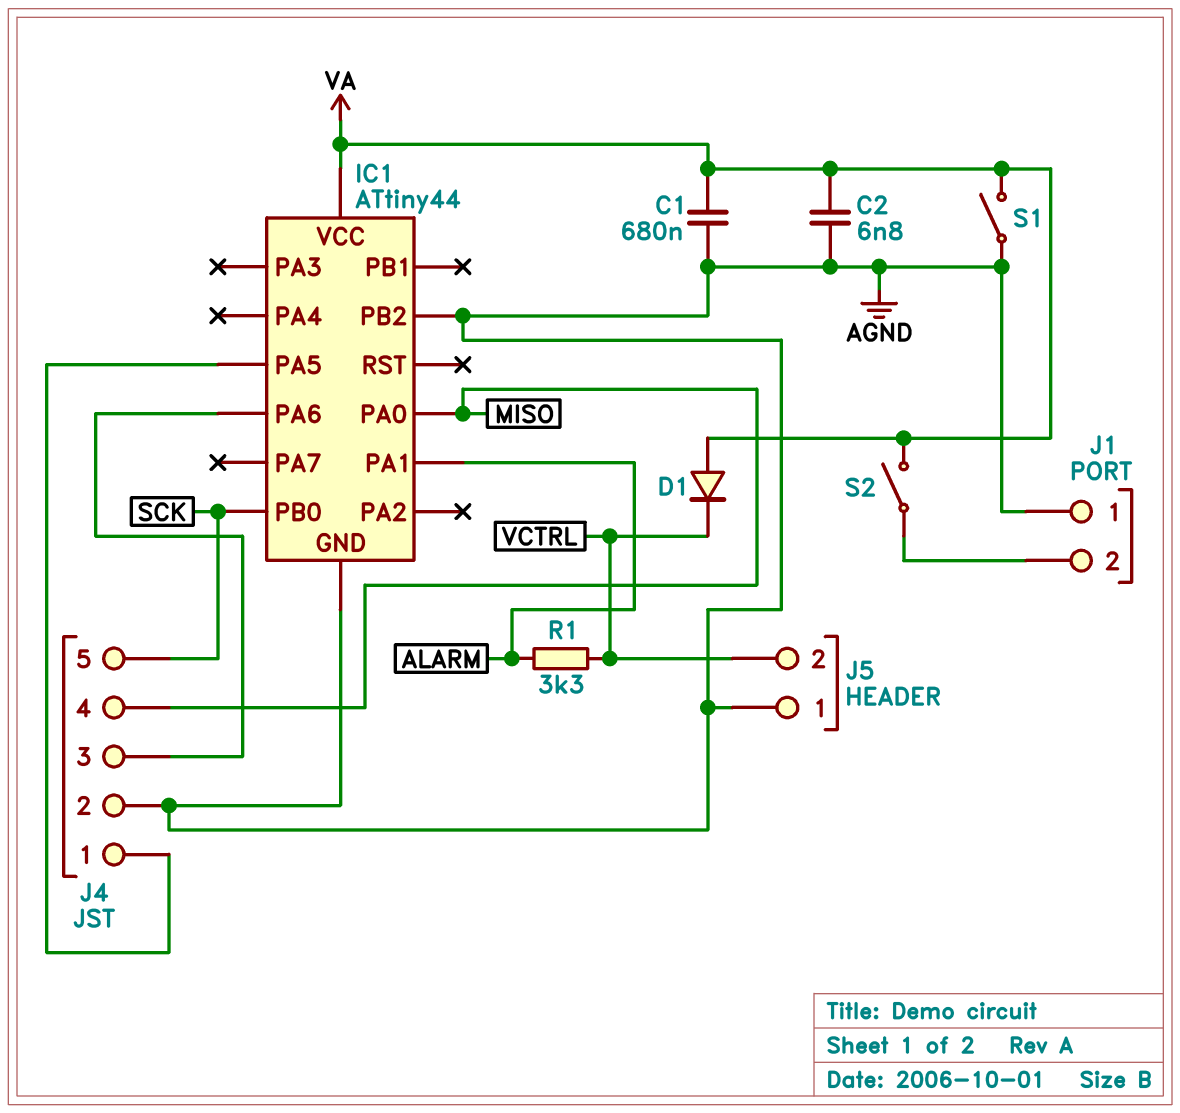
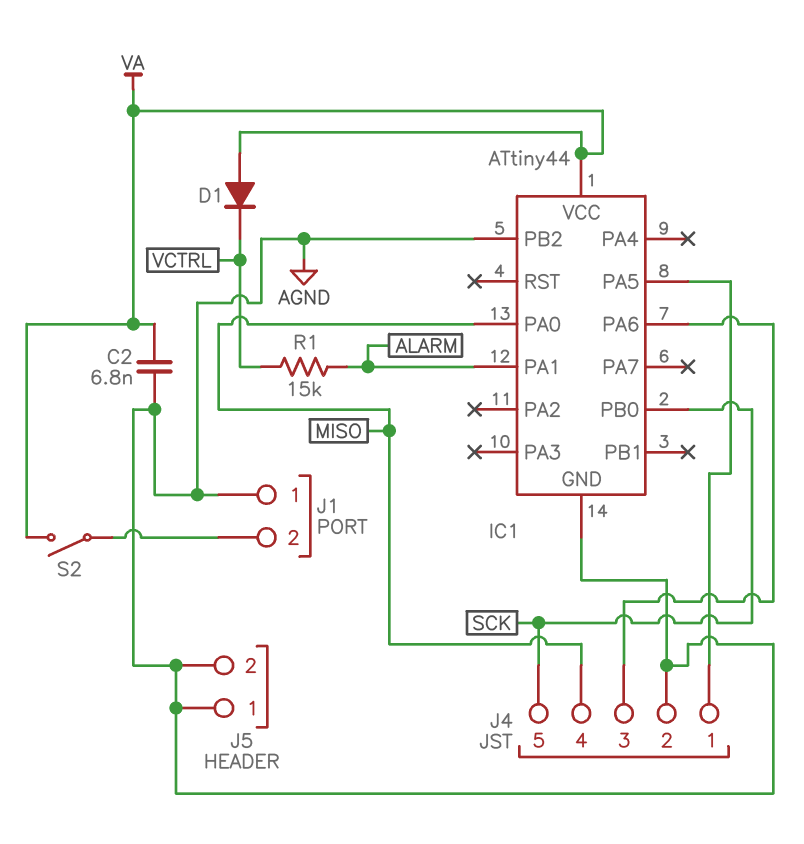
C1: 680nF (AGND, VA) -> none
J5 pin 2: VCTRL -> AGND
R1: 3.3k (ALARM, VCTRL) -> 15k (ALARM, VCTRL)
S1: switch (AGND, VA) -> none

